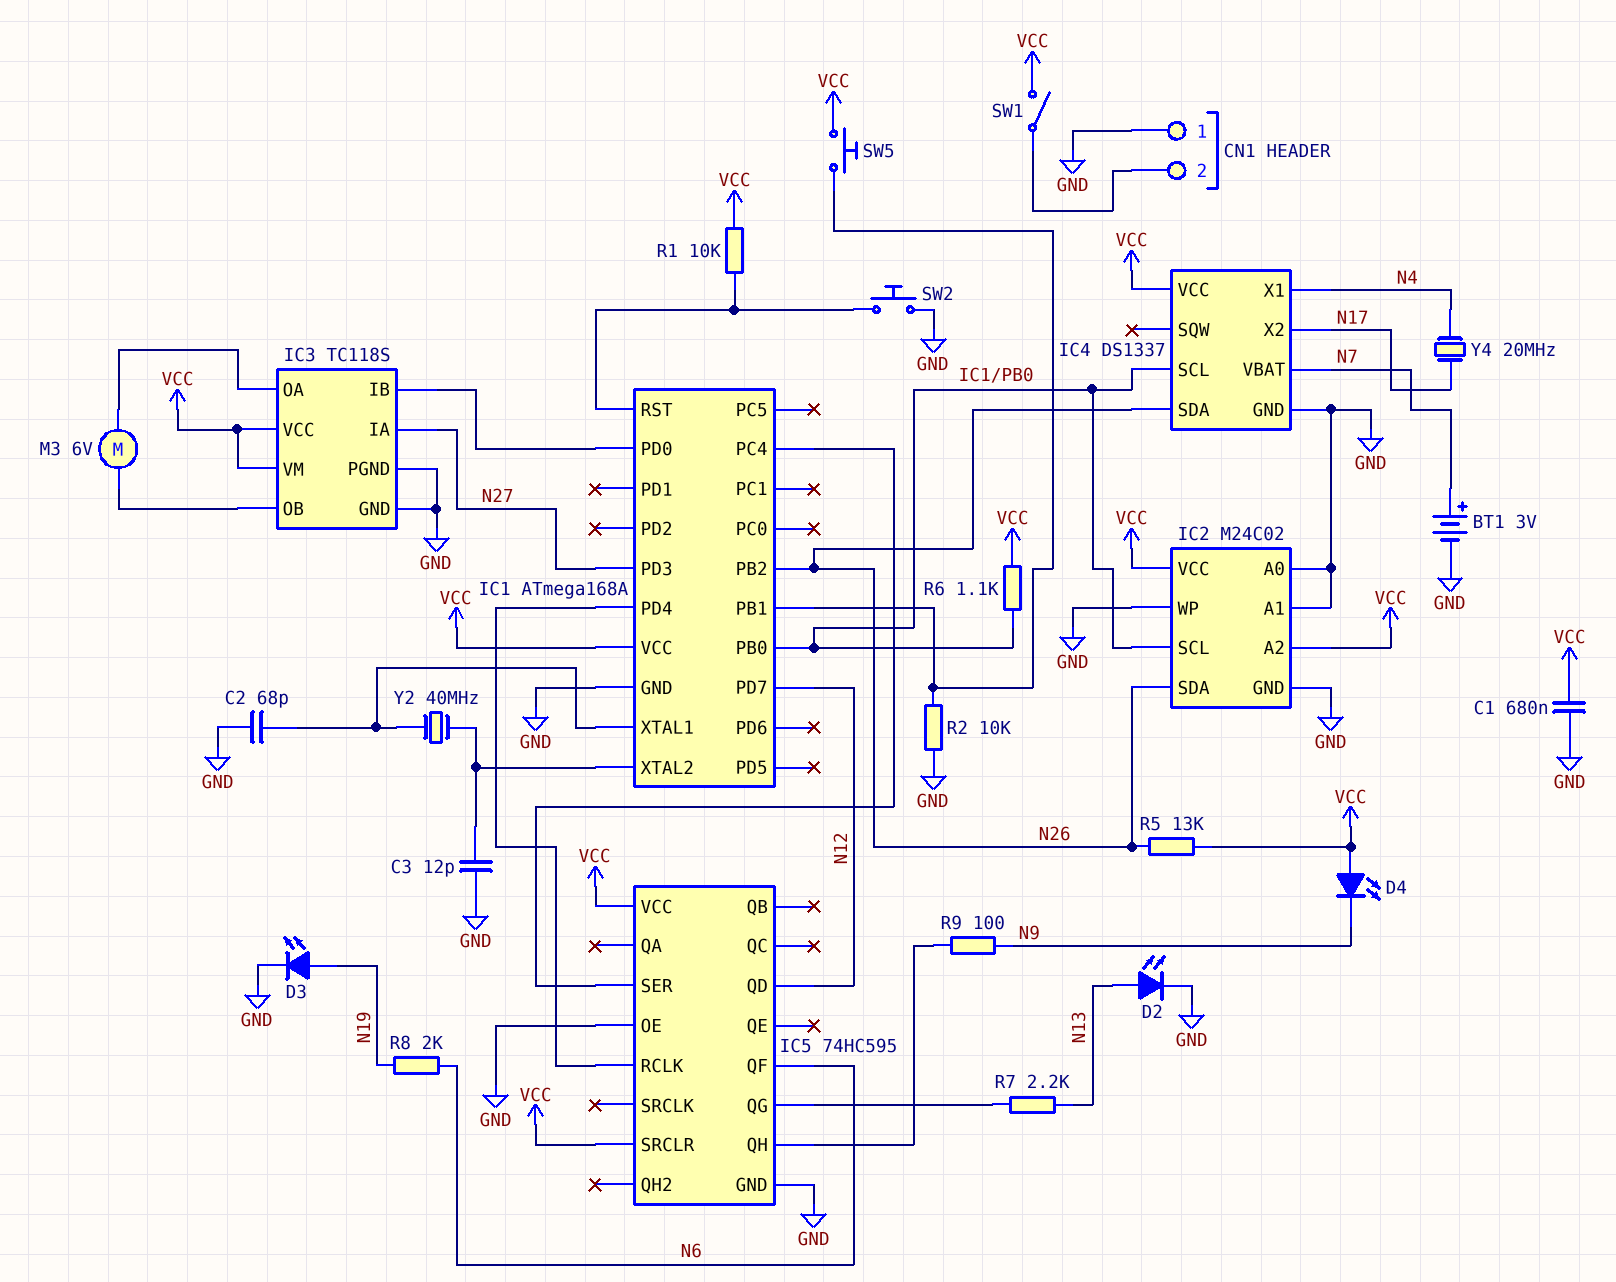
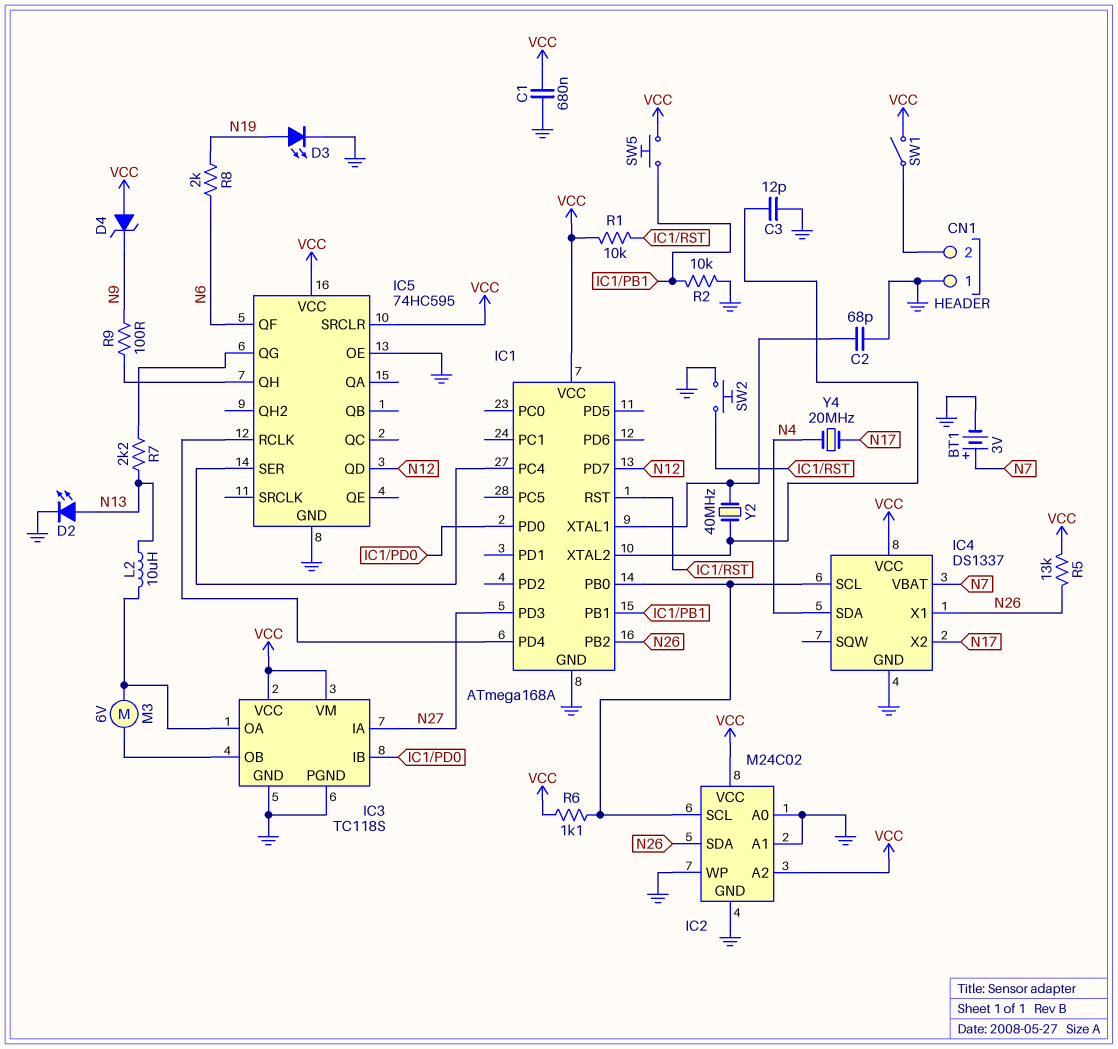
D4: LED (A VCC, K N9) -> zener (A VCC, K N9)
IC4 pin SDA: N26 -> N4
IC4 pin X1: N4 -> N26
L2: none -> 10uH (IC3/OA, N13)

